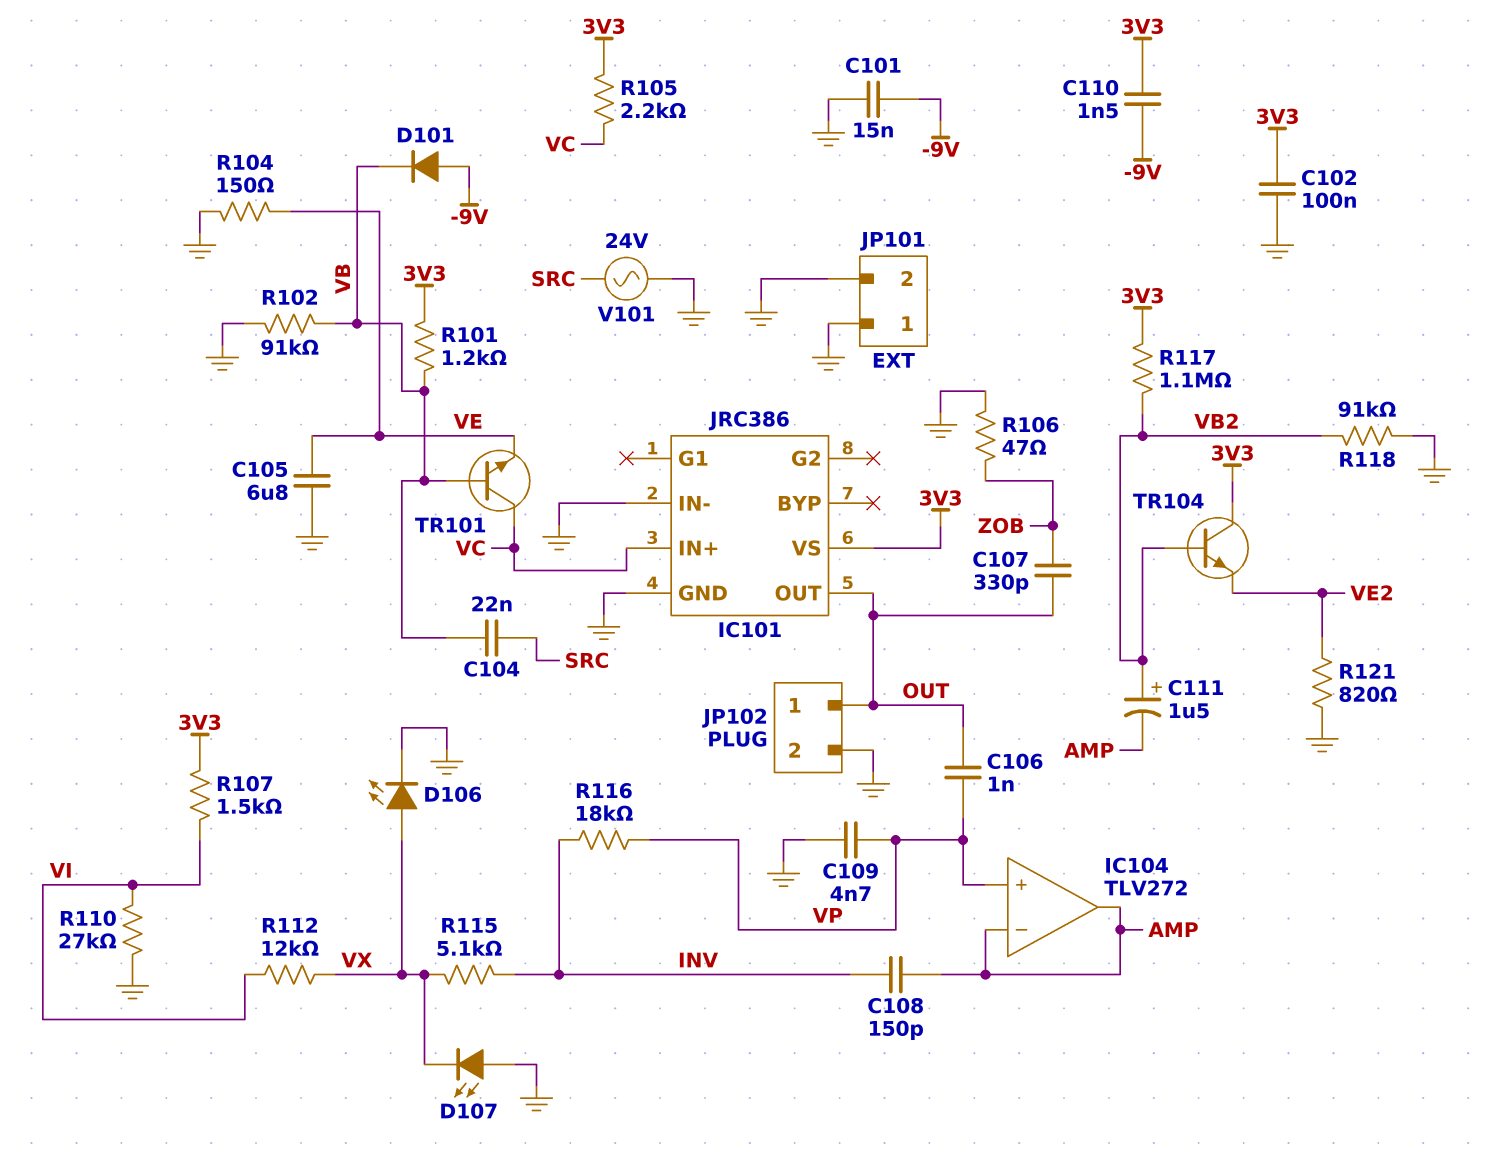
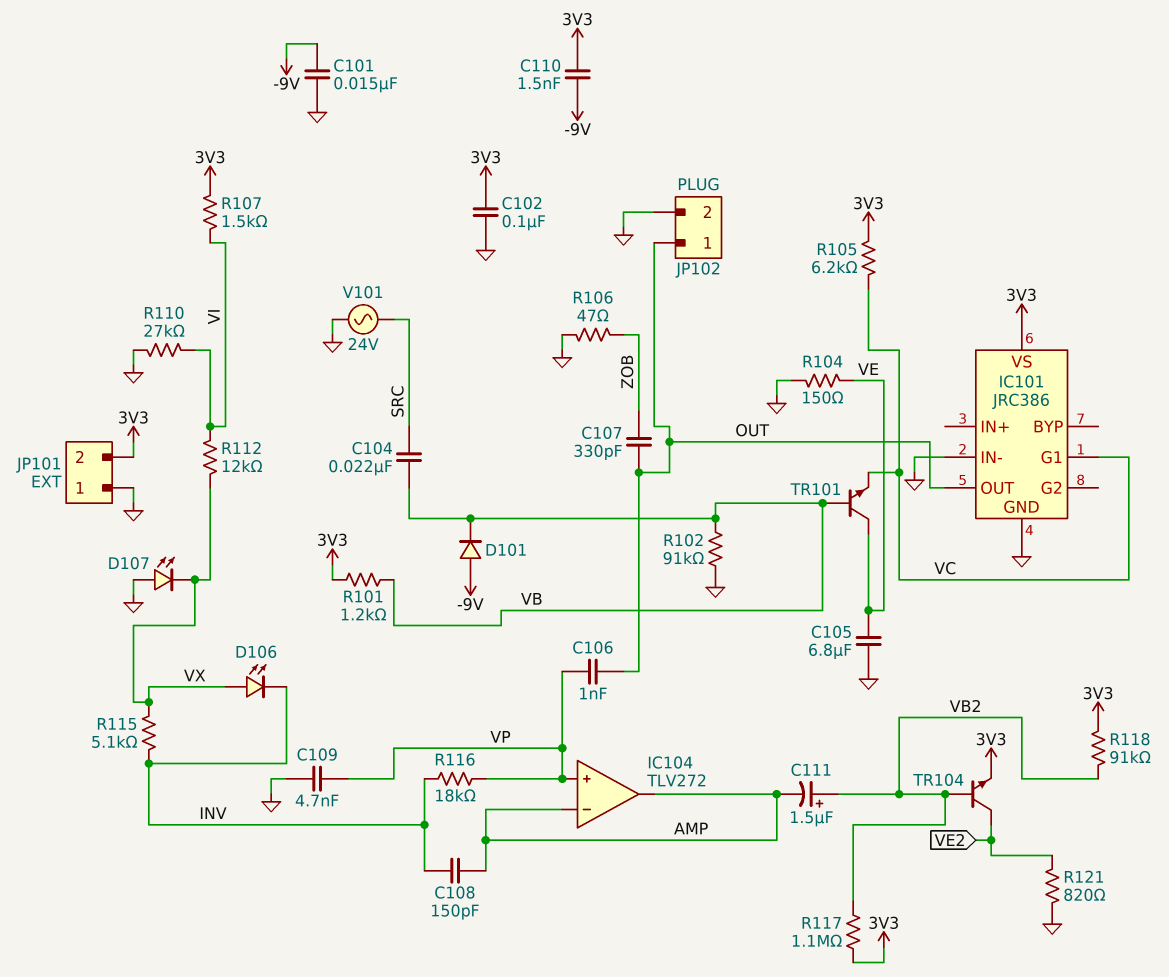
D106: LED (A VX, K GND) -> LED (A VX, K INV)
IC101 pin G1: none -> VC
IC101 pin IN+: VC -> none
JP101 pin 2: GND -> 3V3
R105: 2.2k (3V3, VC) -> 6.2k (3V3, VC)
R118: 91k (GND, VB2) -> 91k (3V3, VB2)
TR101: NPN (B VB, C VC, E VE) -> NPN (B VB, C VE, E VC)
TR104: NPN (B VB2, C 3V3, E VE2) -> NPN (B VB2, C VE2, E 3V3)

